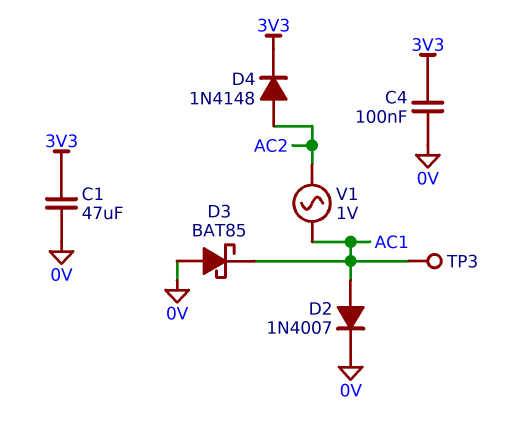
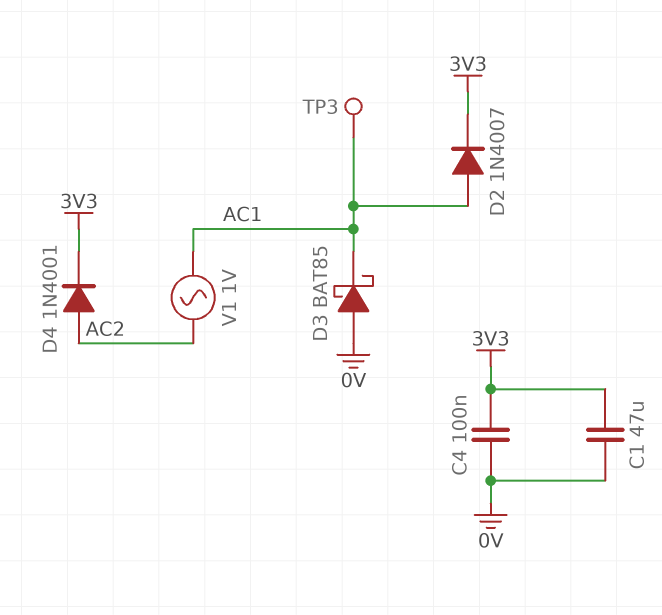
D2: diode 1N4007 (A AC1, K 0V) -> diode 1N4007 (A AC1, K 3V3)
D4: diode 1N4148 (A AC2, K 3V3) -> diode 1N4001 (A AC2, K 3V3)

